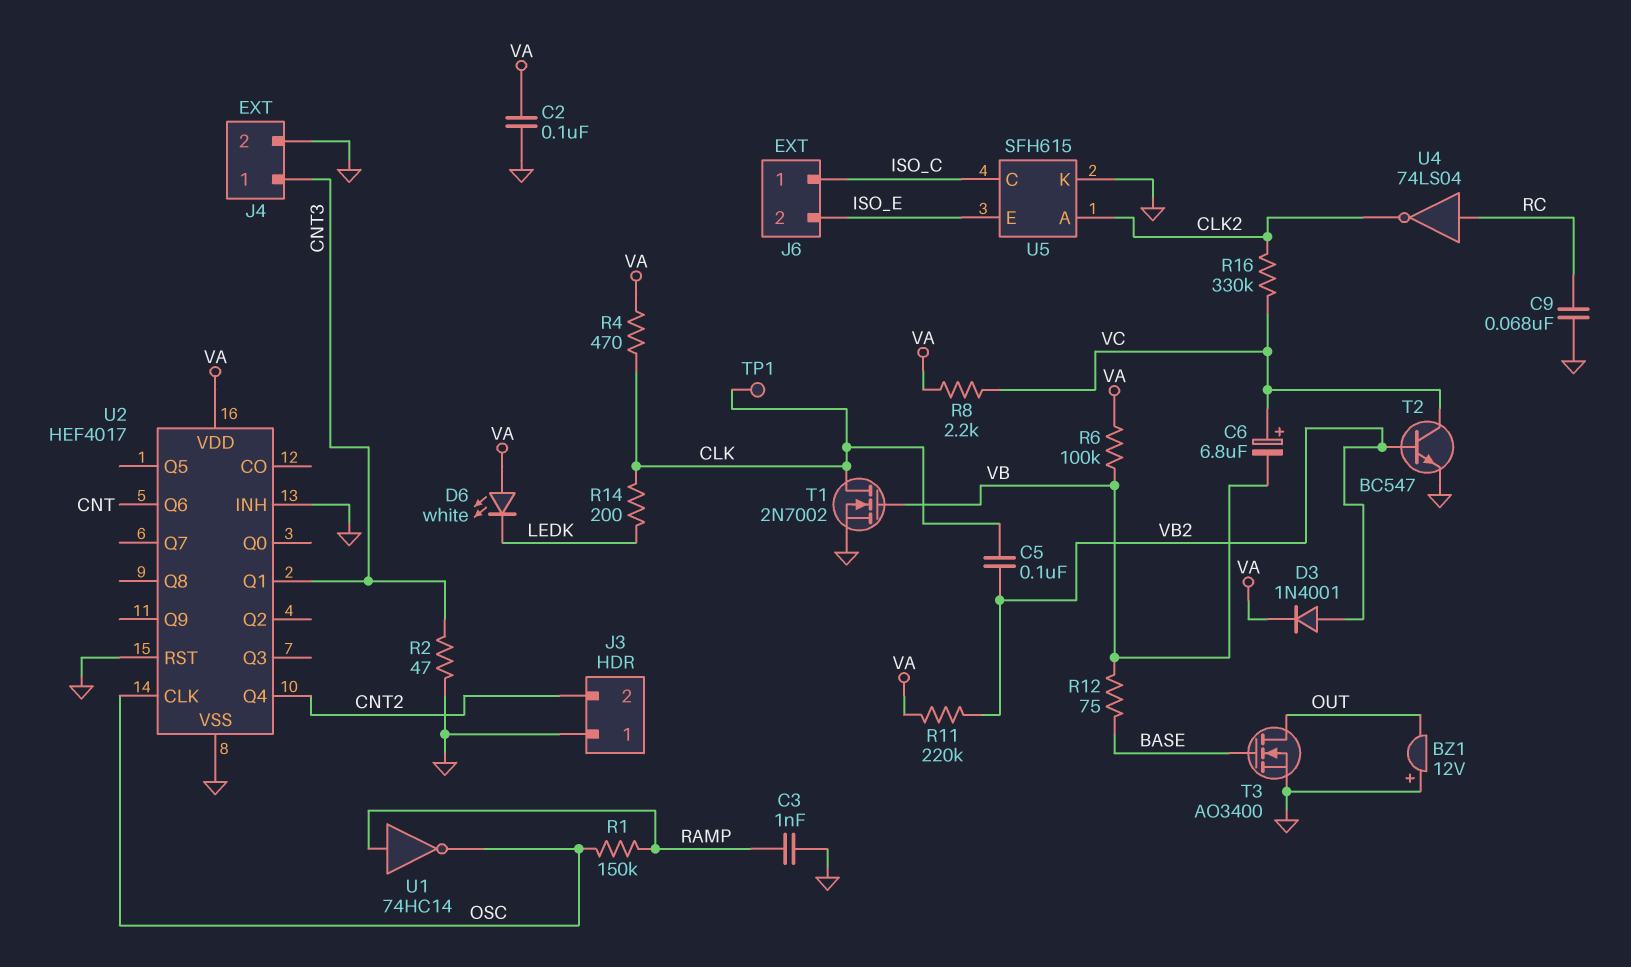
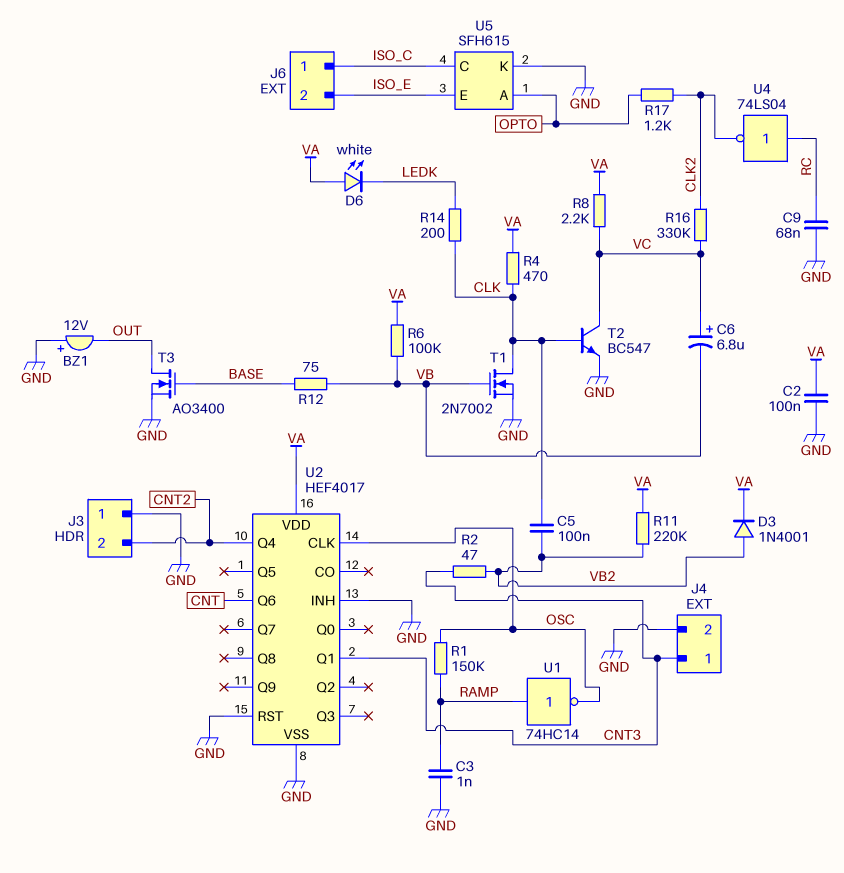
R2: 47 (CNT3, GND) -> 47 (CNT3, VB2)
R17: none -> 1.2k (CLK2, OPTO)
T2: NPN BC547 (B VB2, C VC, E GND) -> NPN BC547 (B CLK, C VC, E GND)
TP1: test point (CLK) -> none
U5 pin A: CLK2 -> OPTO

